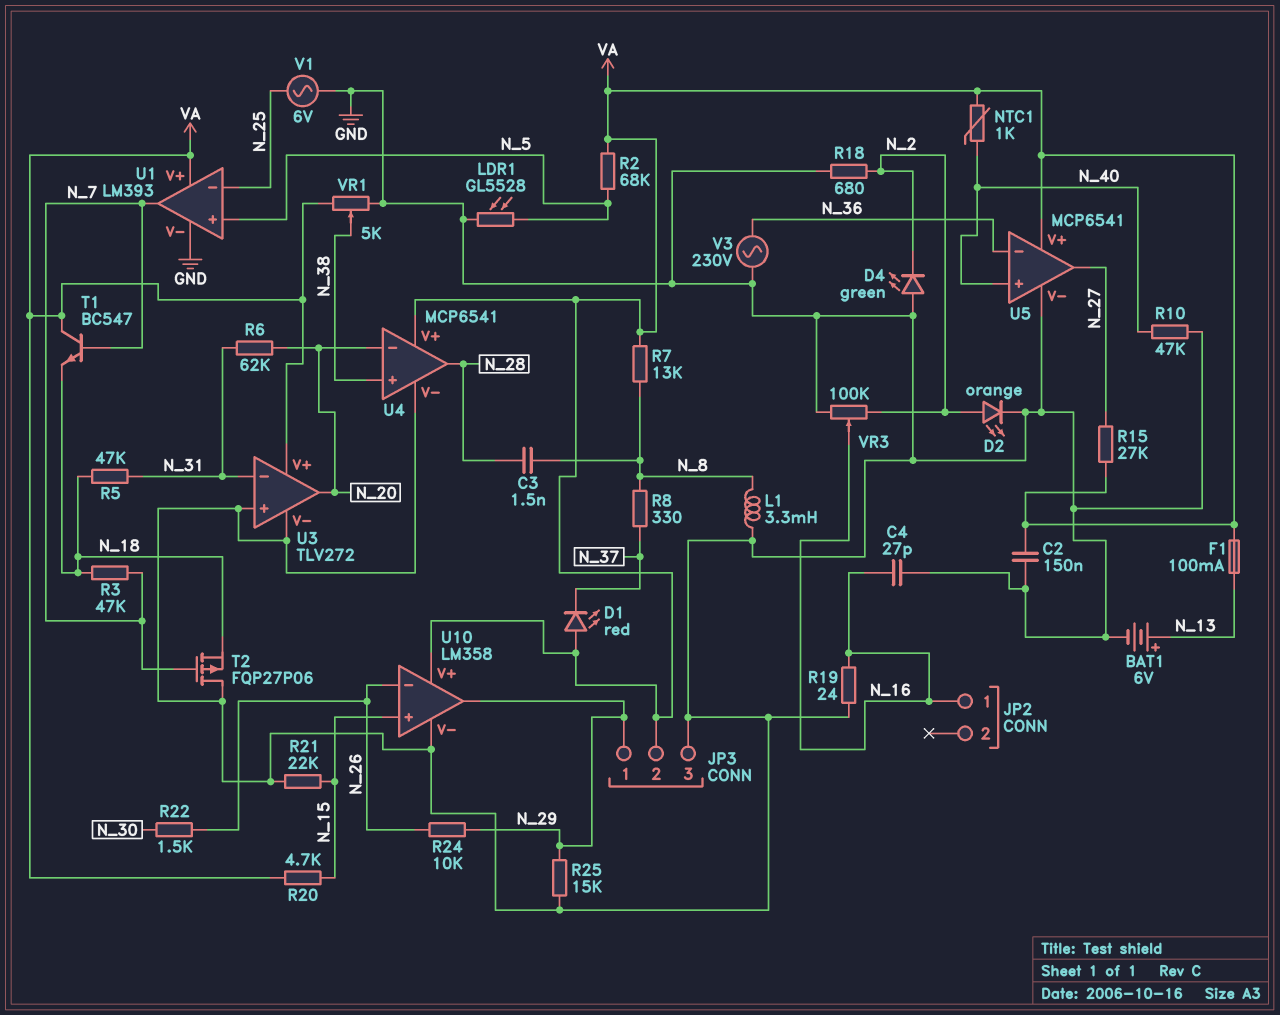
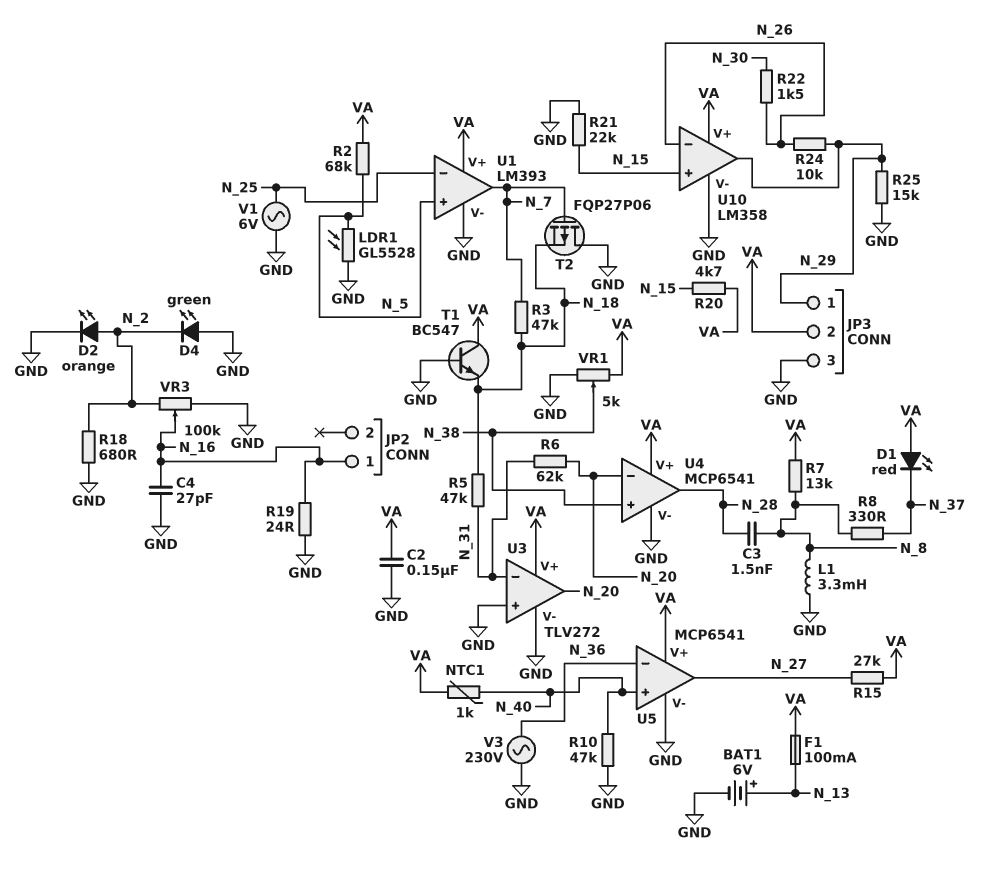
T1: NPN BC547 (B N_7, C VA, E N_18) -> NPN BC547 (B GND, C VA, E N_18)

